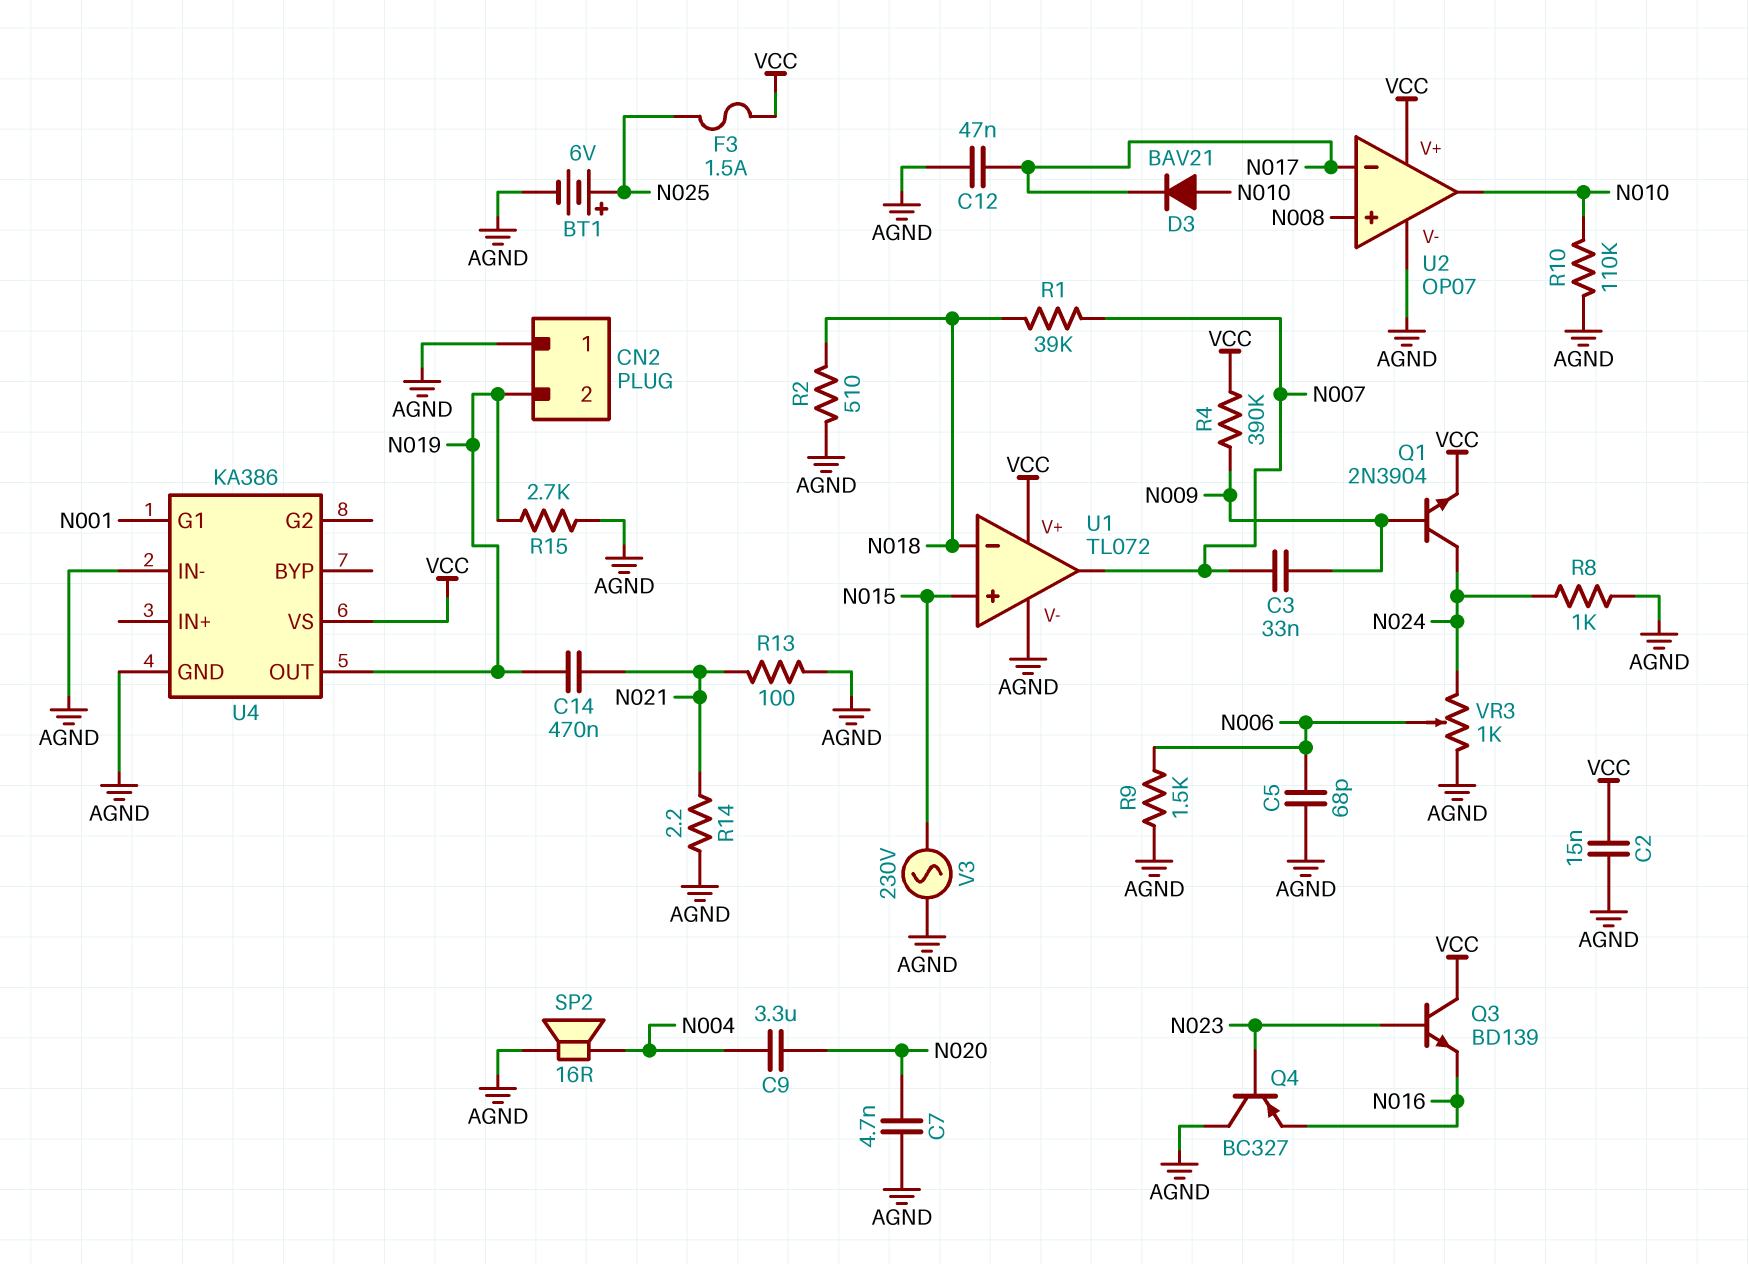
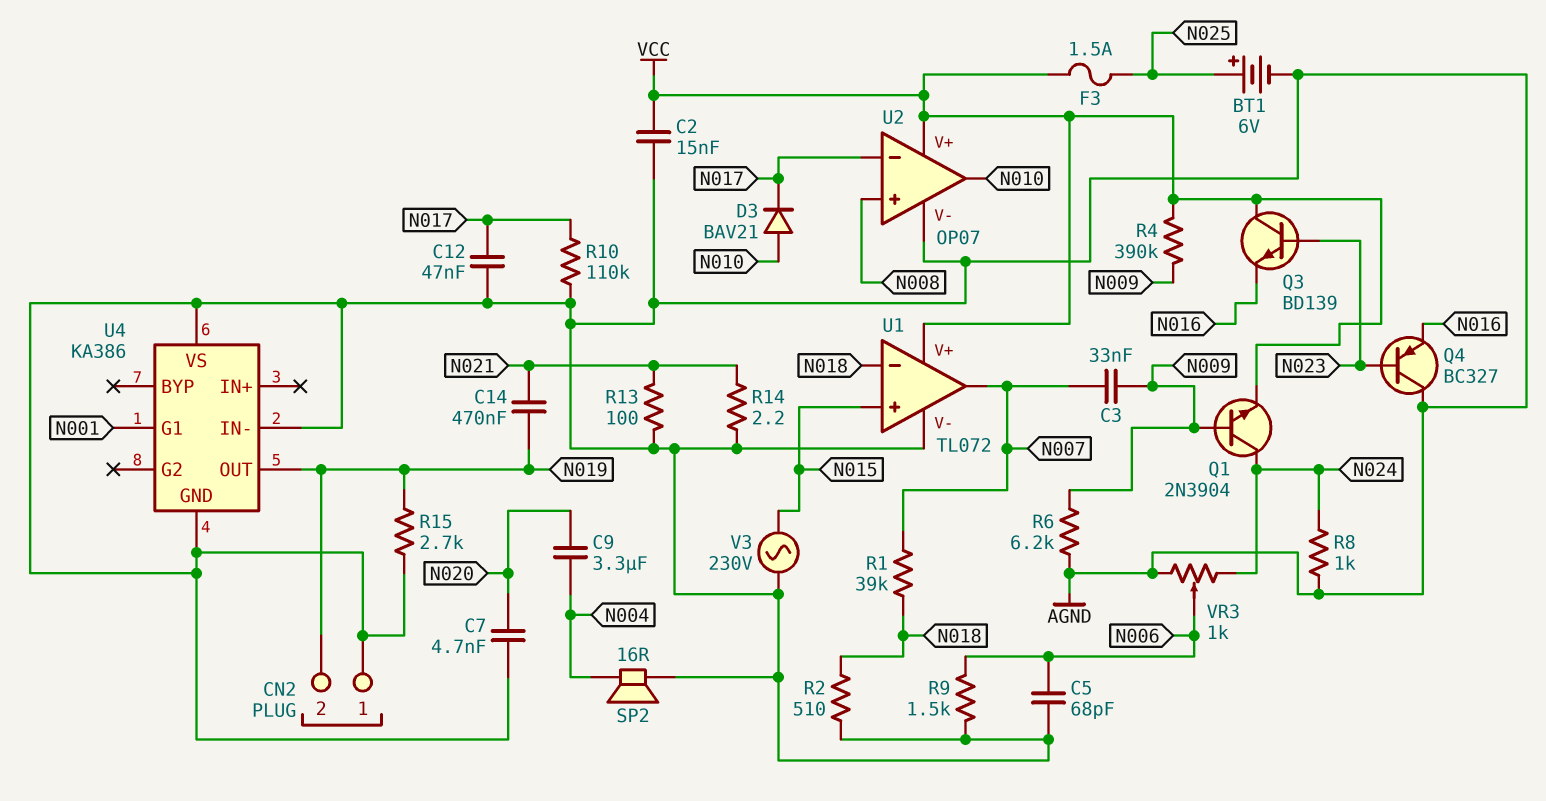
R6: none -> 6.2k (AGND, N009)
R10: 110k (AGND, N010) -> 110k (AGND, N017)
U4 pin VS: VCC -> AGND

